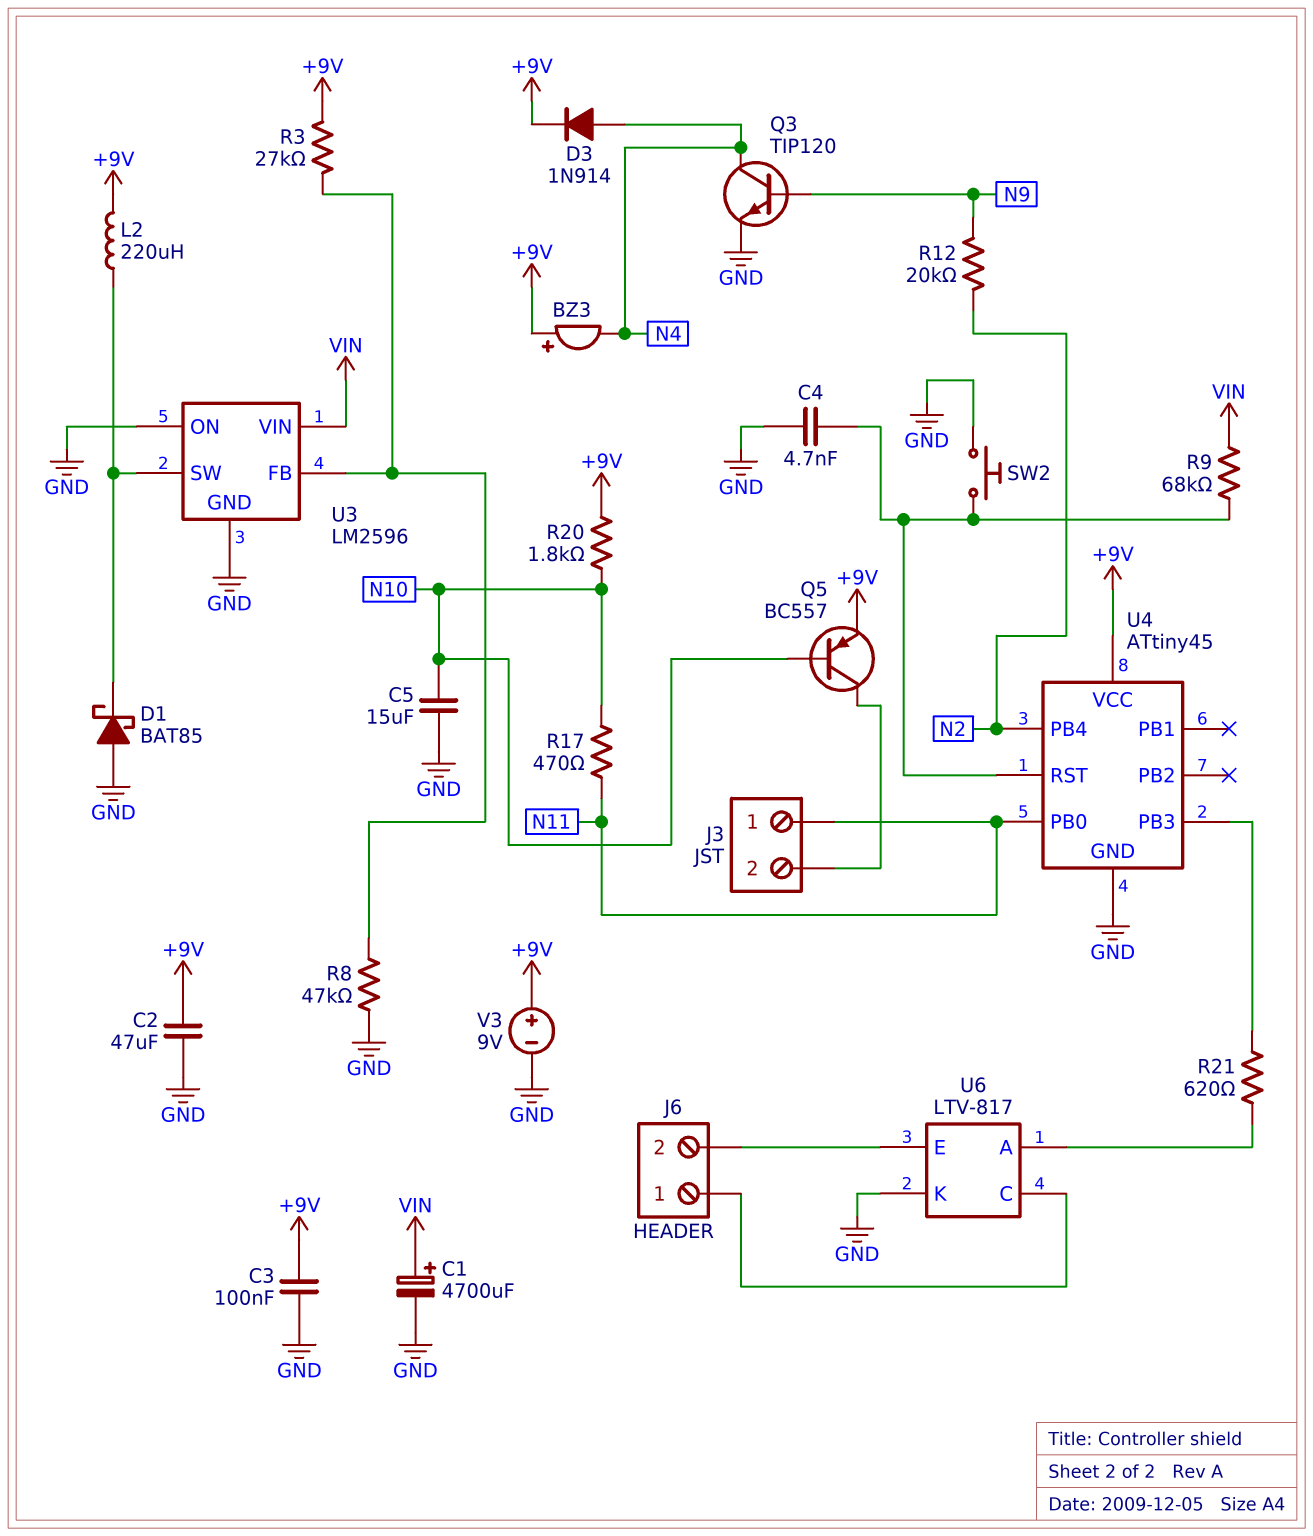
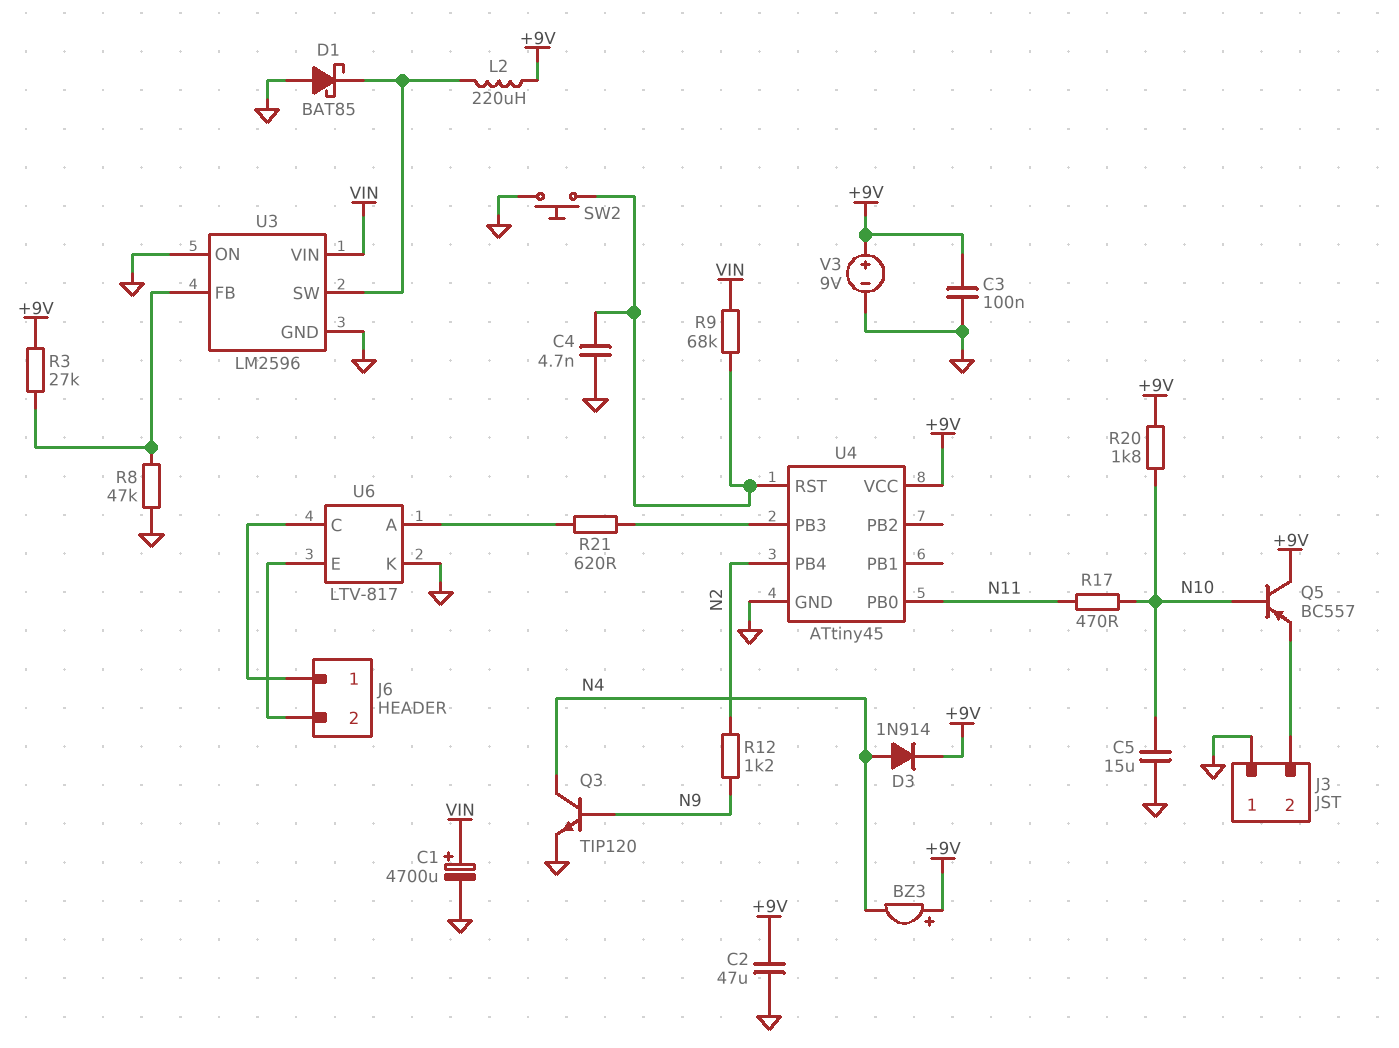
J3 pin 1: N11 -> GND
Q5: PNP BC557 (B N10, C J3/2, E +9V) -> PNP BC557 (B N10, C +9V, E J3/2)
R12: 20k (N2, N9) -> 1.2k (N2, N9)

